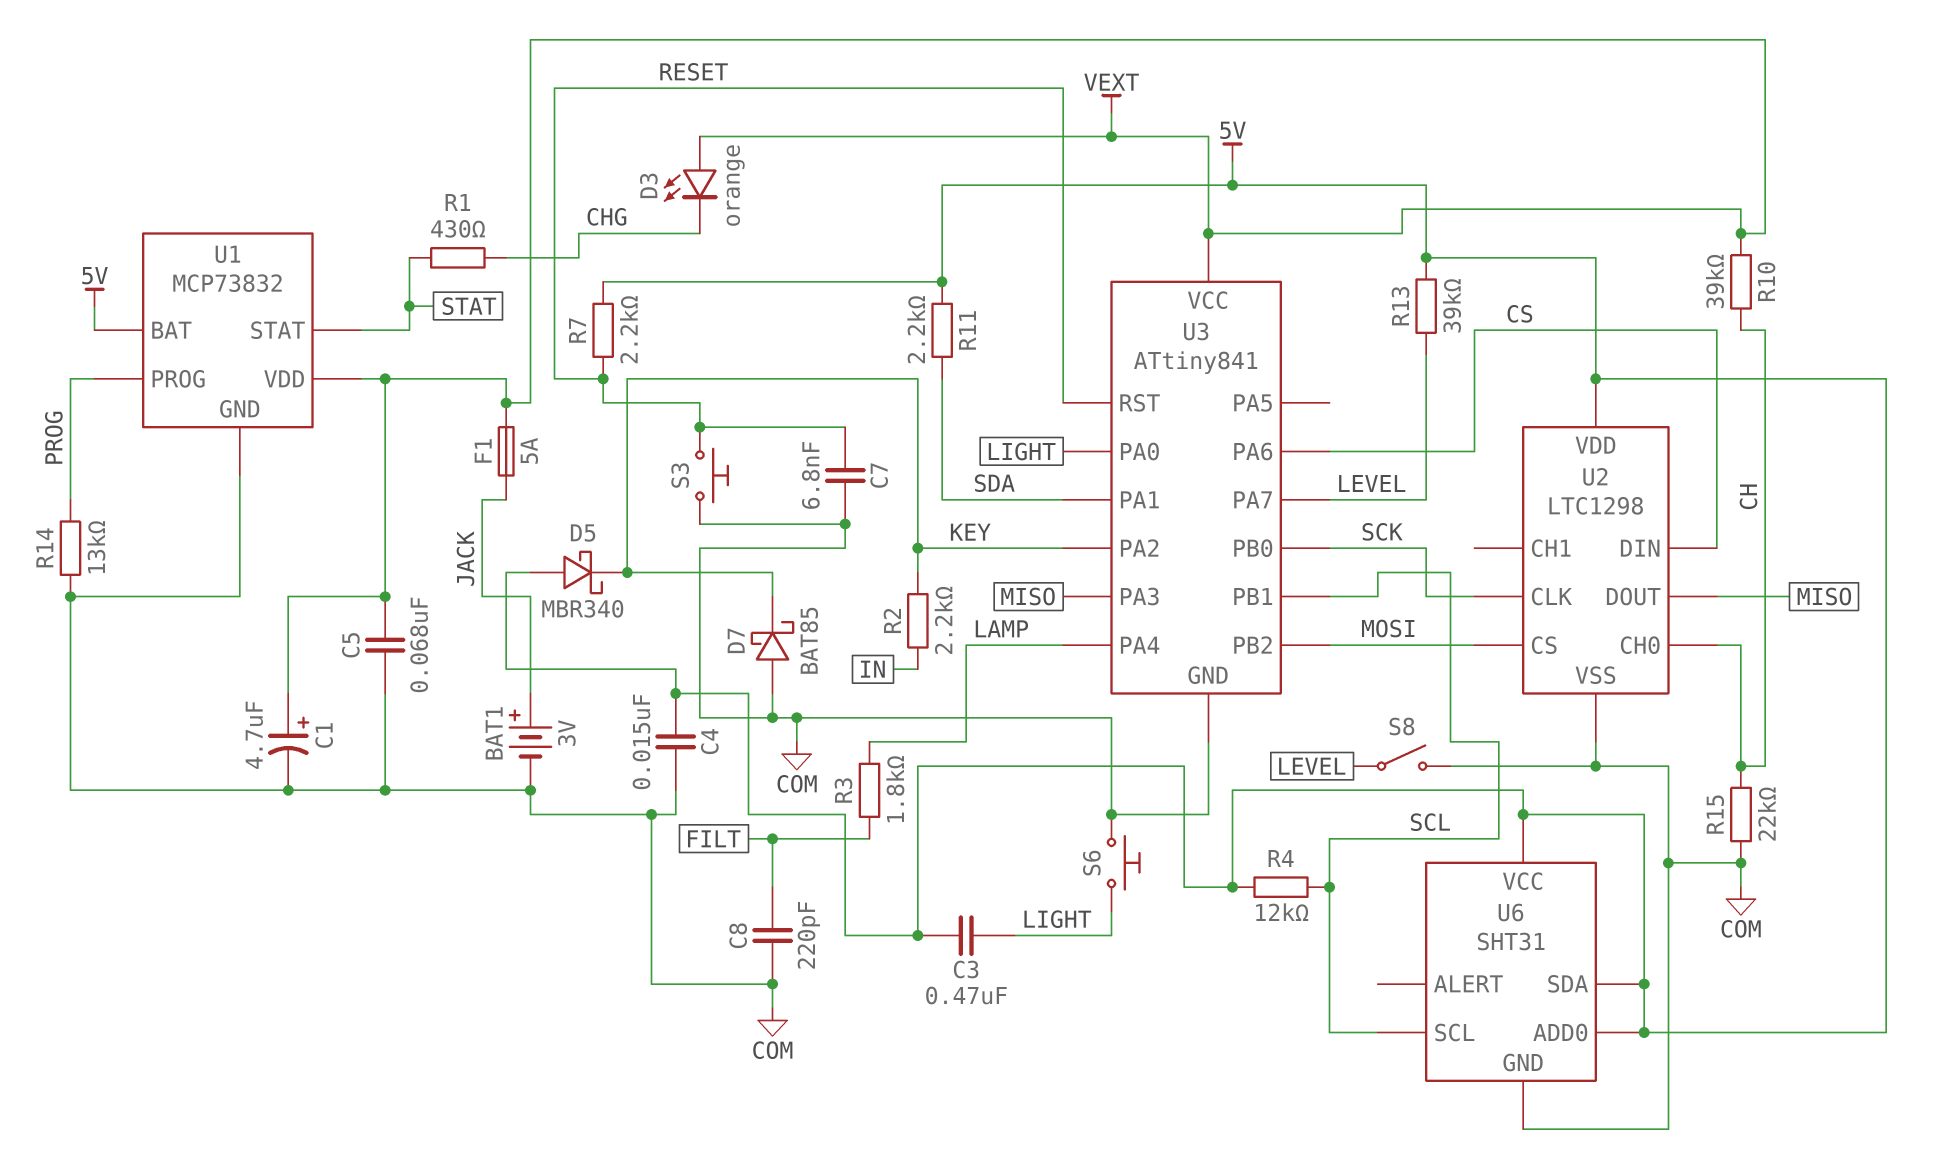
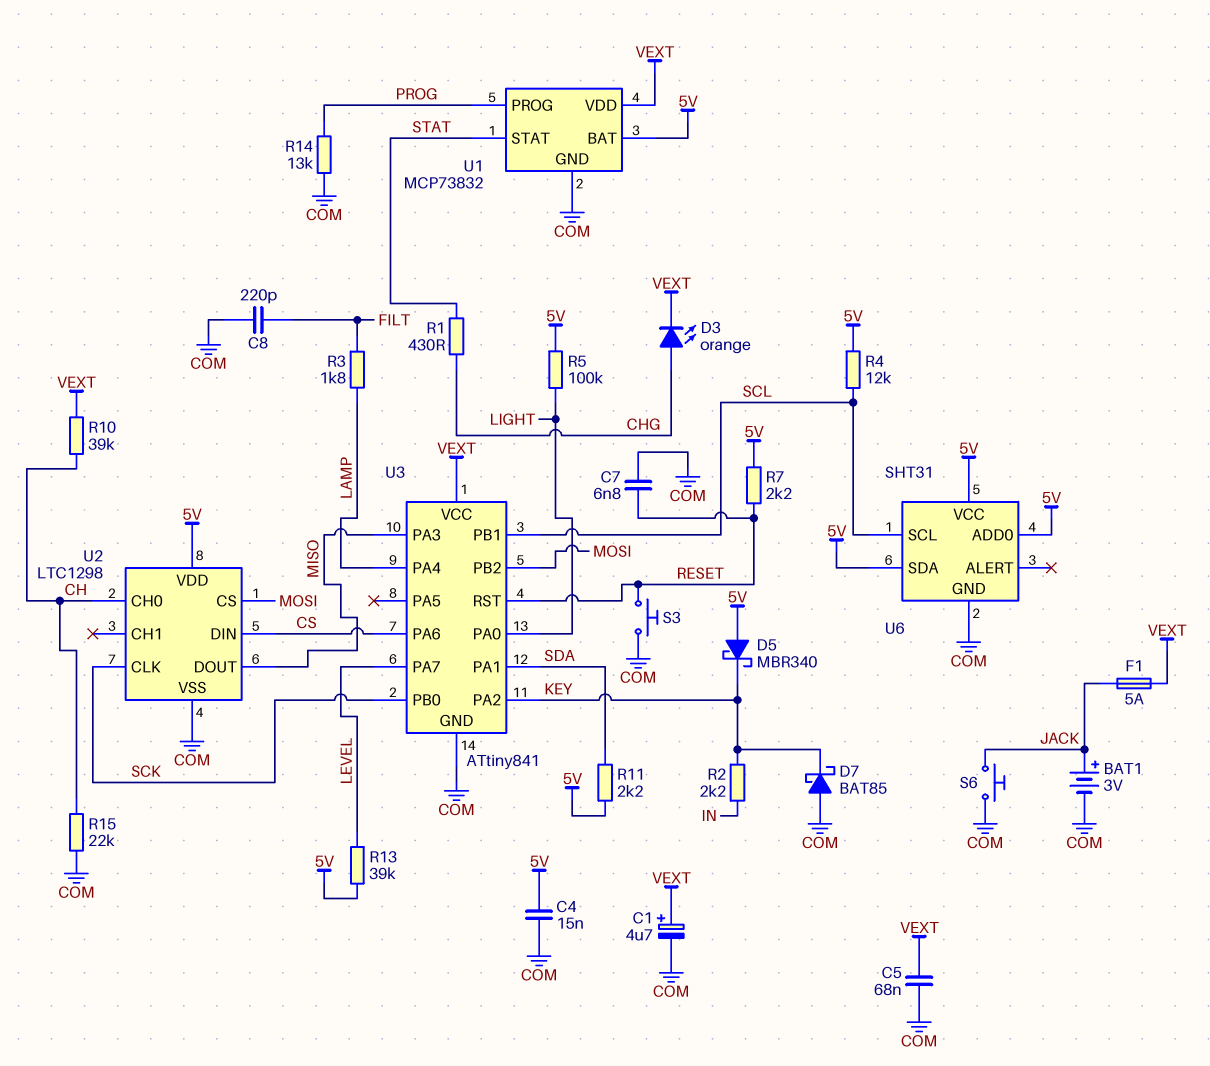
C3: 470nF (5V, LIGHT) -> none
D3: LED orange (A VEXT, K CHG) -> LED orange (A CHG, K VEXT)
R5: none -> 100k (5V, LIGHT)
S6: button (COM, LIGHT) -> button (COM, JACK)
S8: switch (COM, LEVEL) -> none

